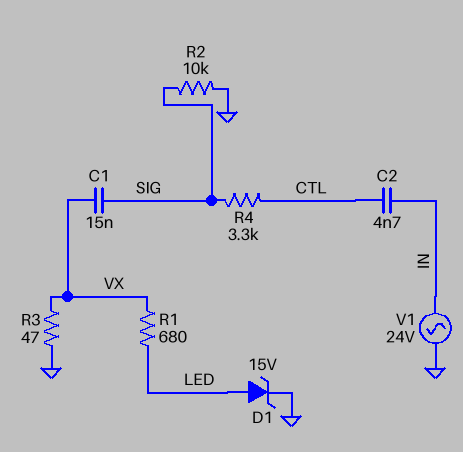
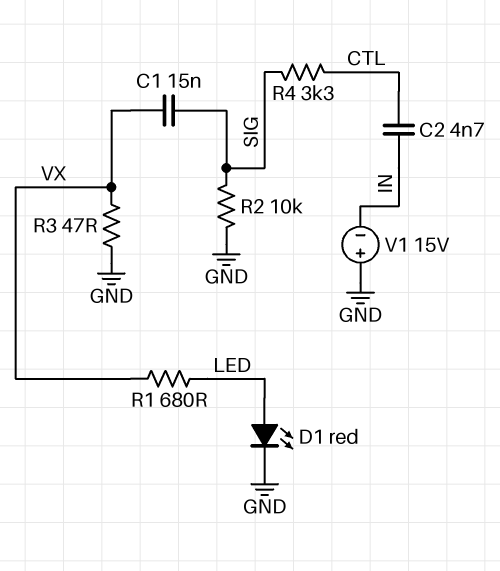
D1: zener 15V (A LED, K GND) -> LED red (A LED, K GND)
V1: AC 24V (GND, IN) -> 15V (plus GND, minus IN)

